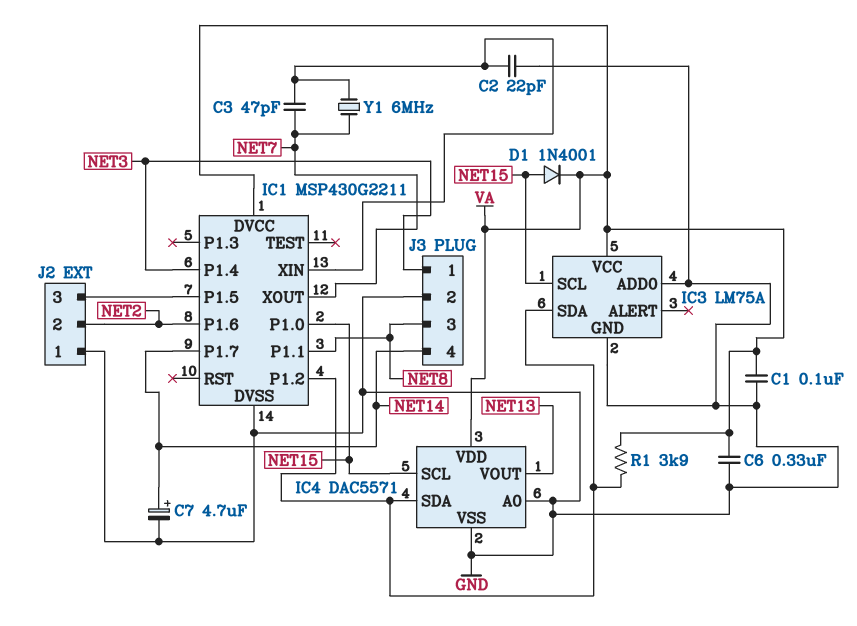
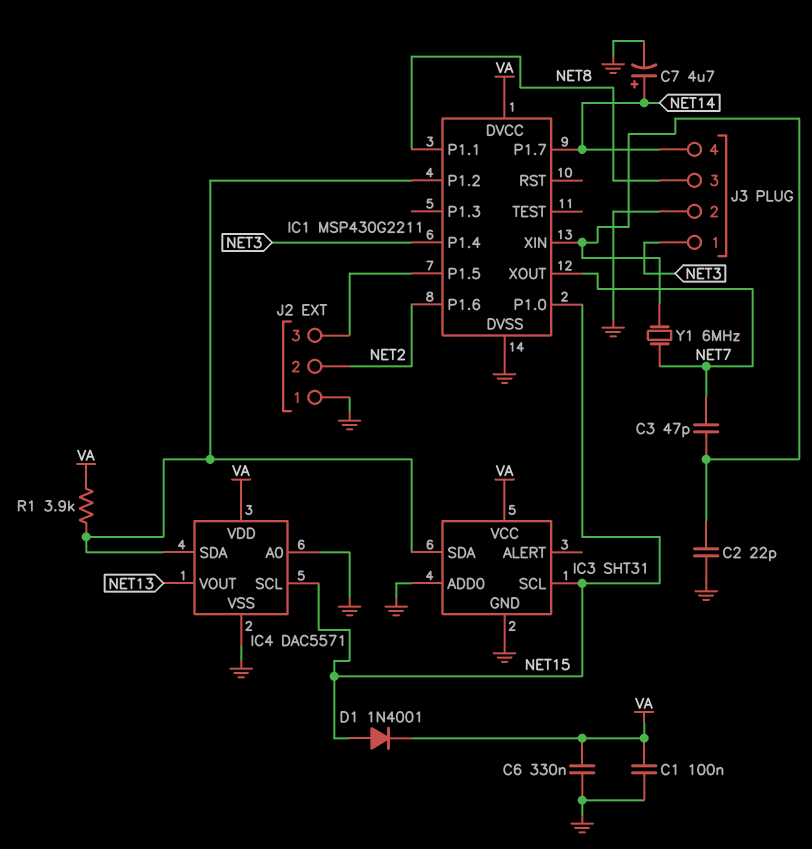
IC3: LM75A -> SHT31

